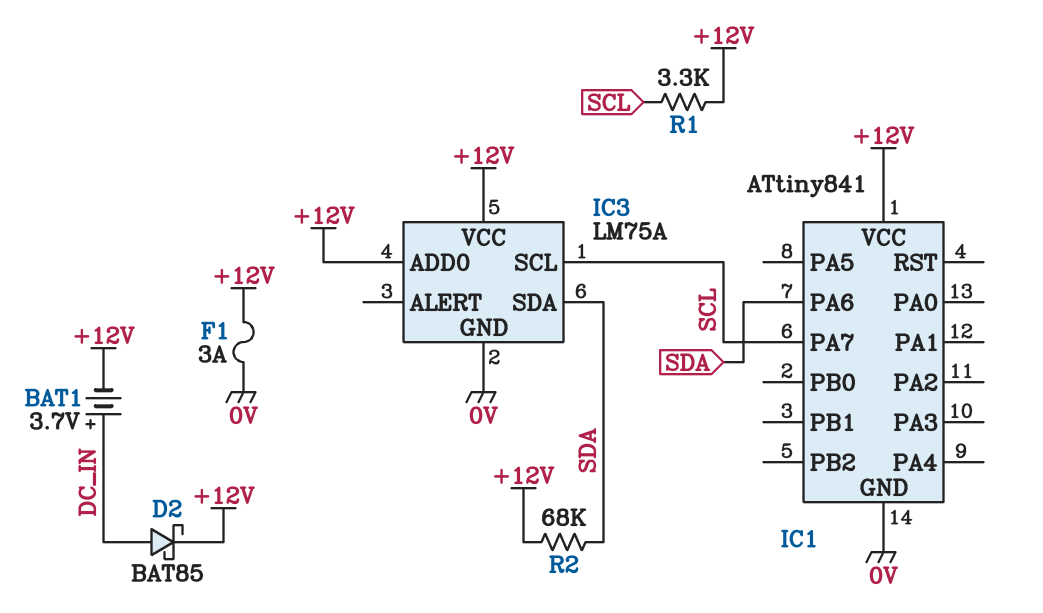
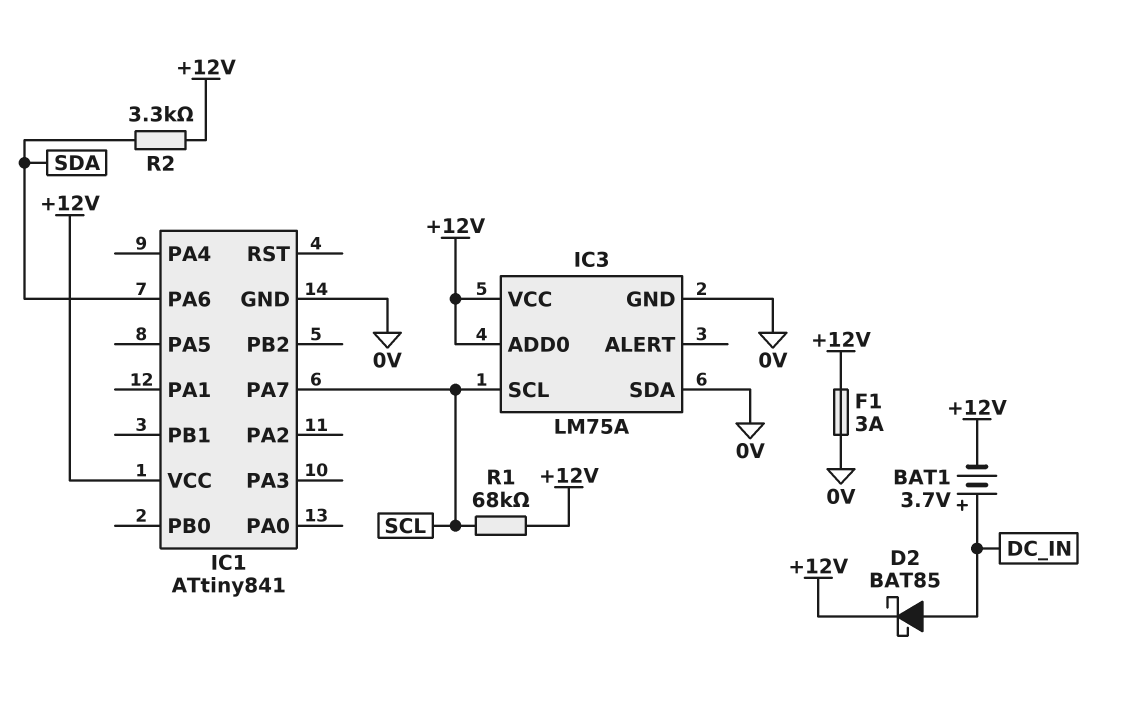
IC3 pin SDA: SDA -> 0V
R1: 3.3k (+12V, SCL) -> 68k (+12V, SCL)
R2: 68k (+12V, SDA) -> 3.3k (+12V, SDA)

